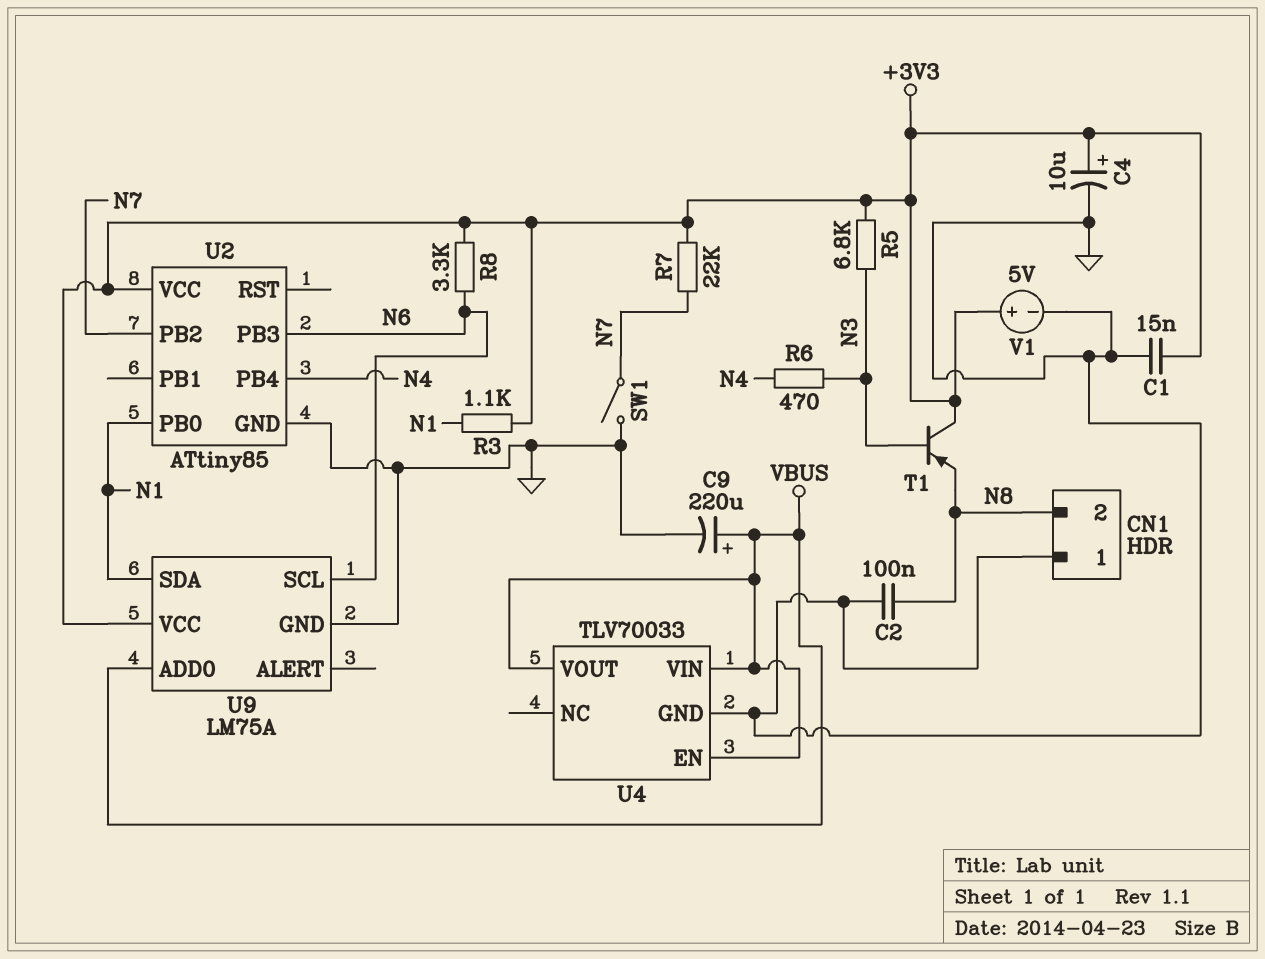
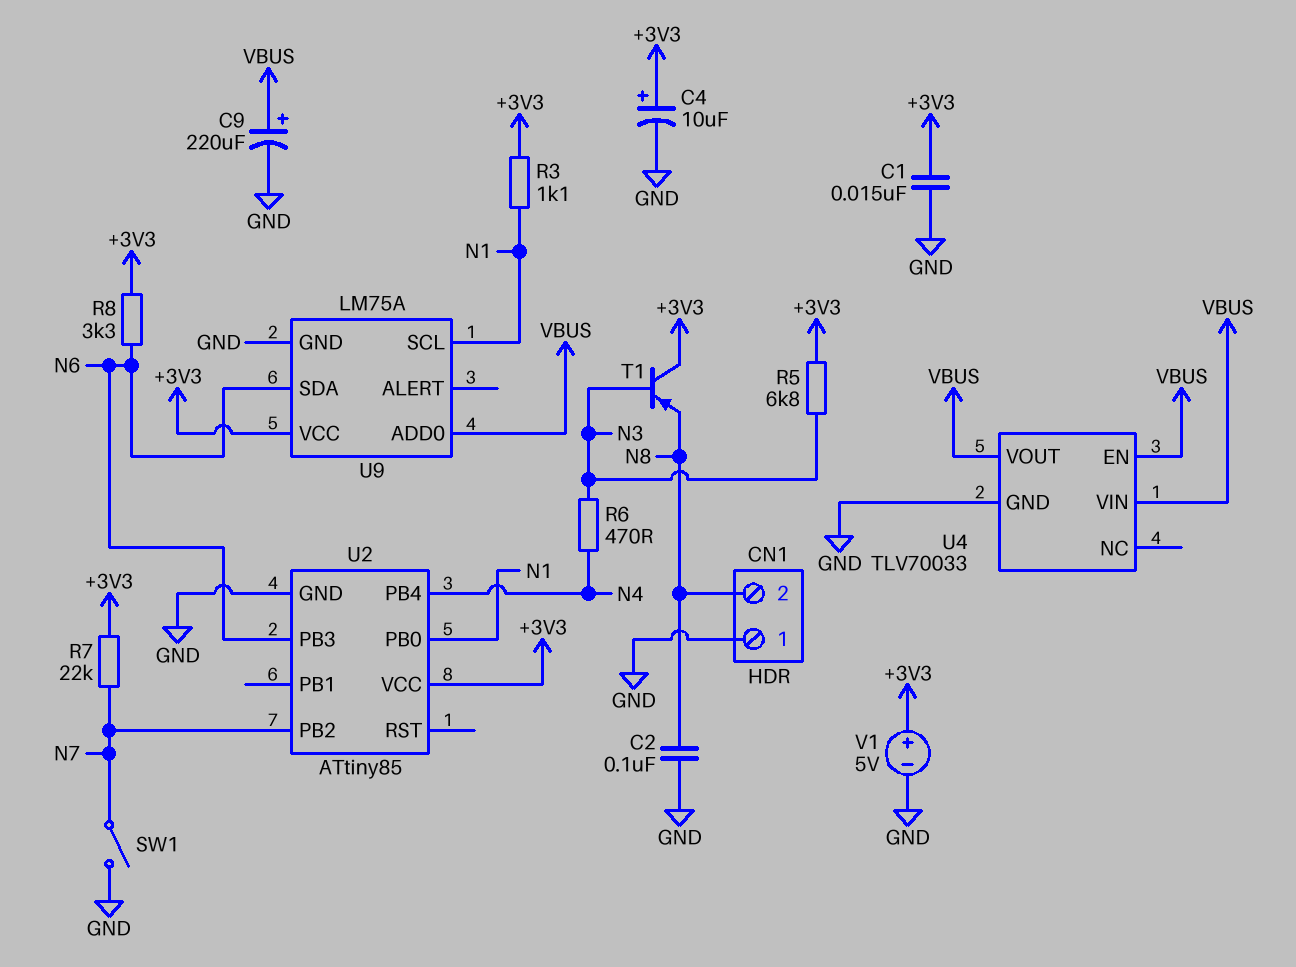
U9 pin SCL: N6 -> N1
U9 pin SDA: N1 -> N6

